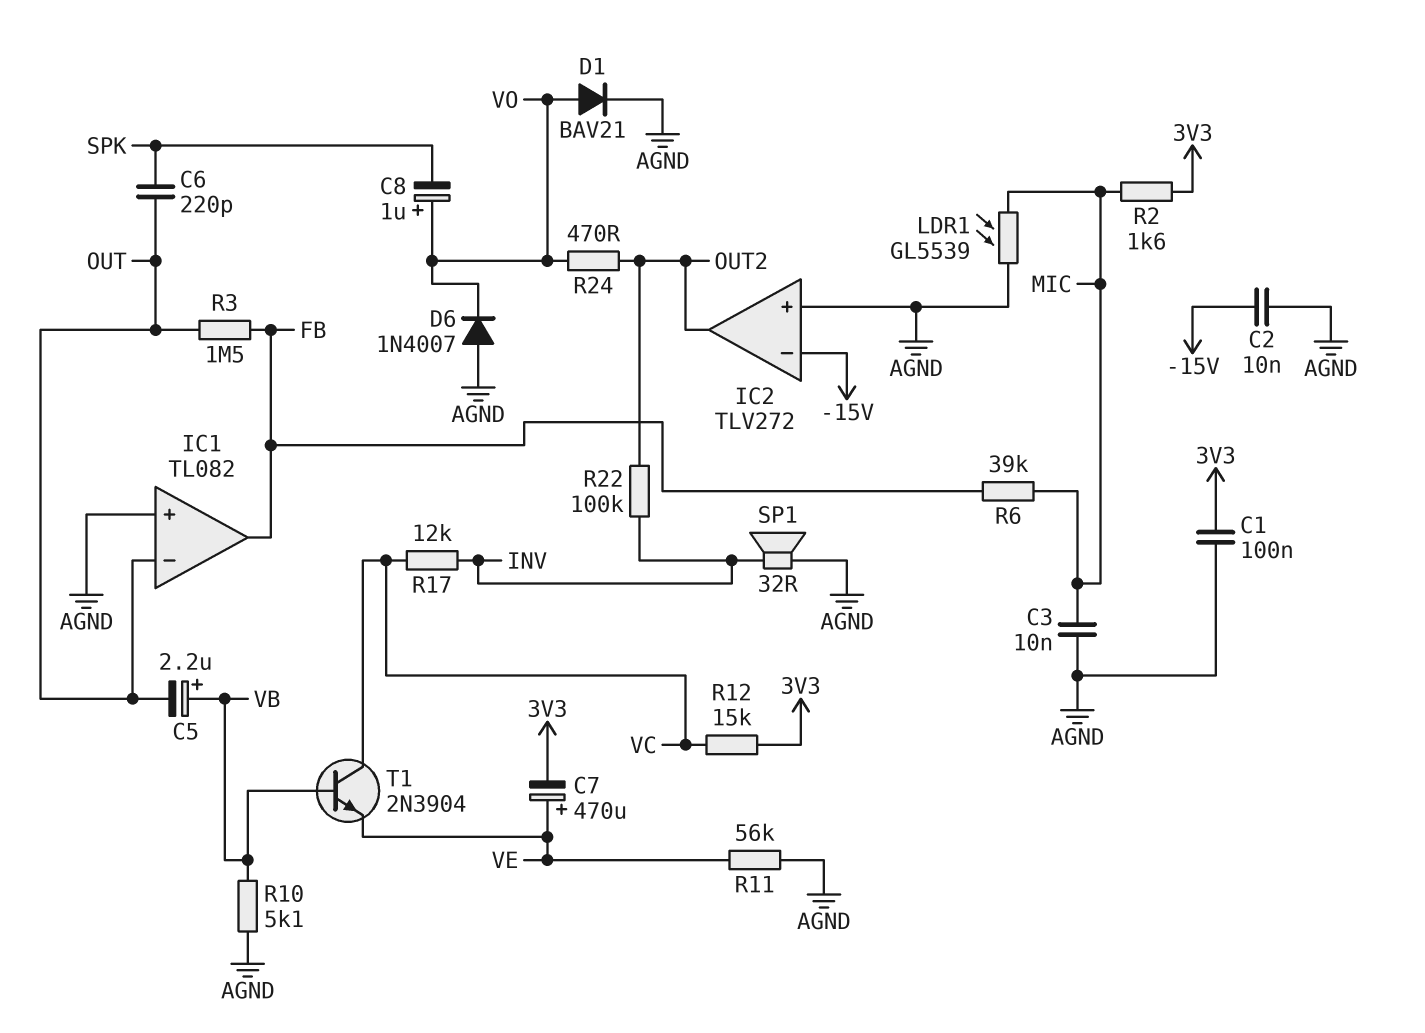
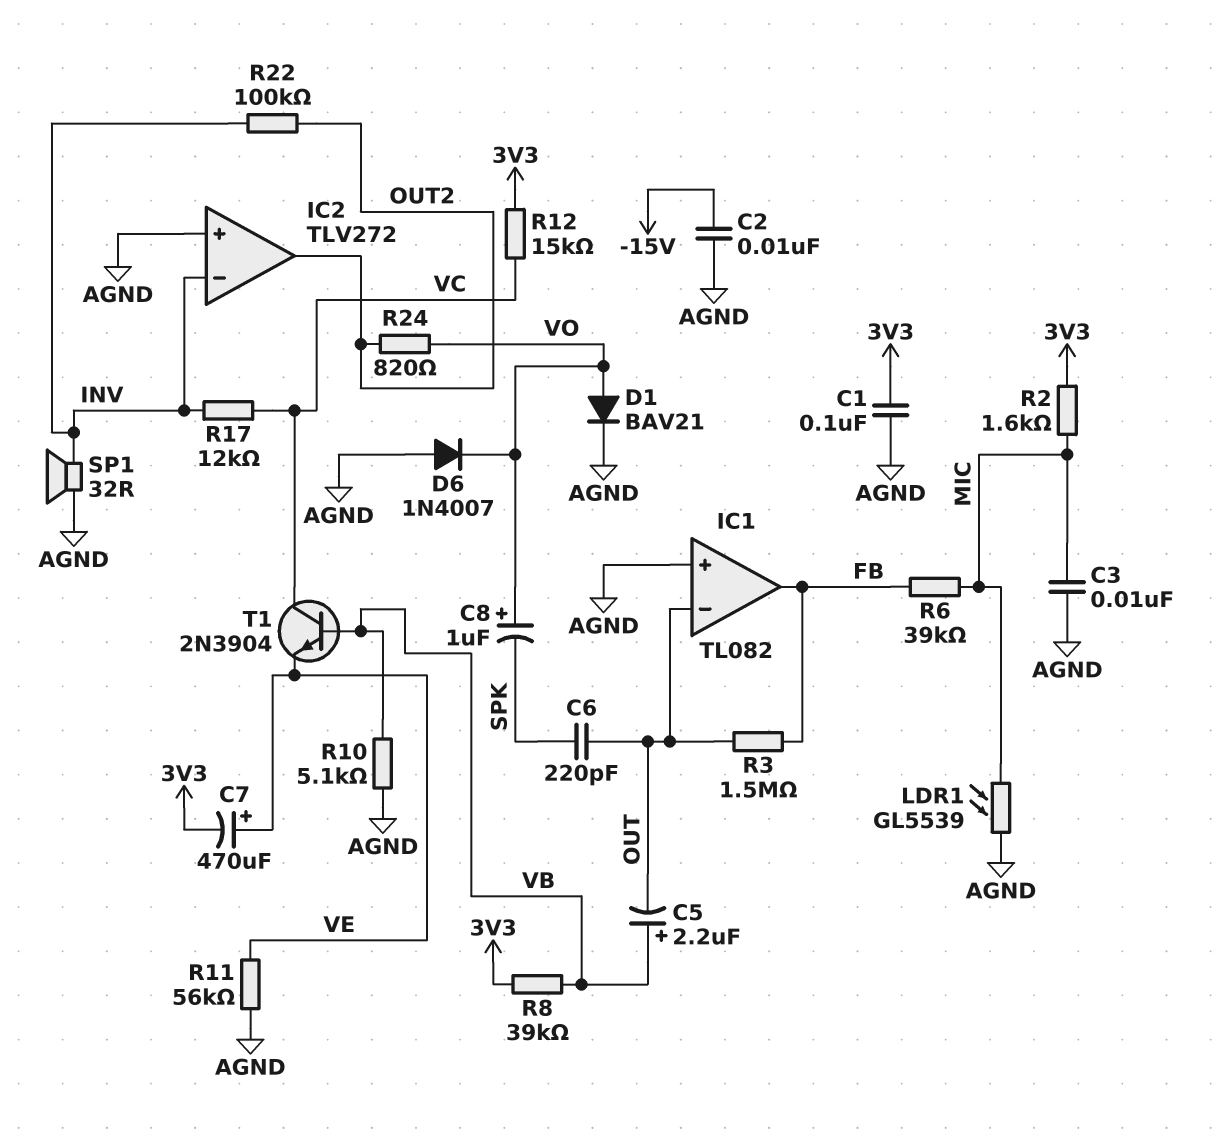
IC2 pin in-: -15V -> INV
R8: none -> 39k (3V3, VB)
R24: 470 (OUT2, VO) -> 820 (OUT2, VO)

